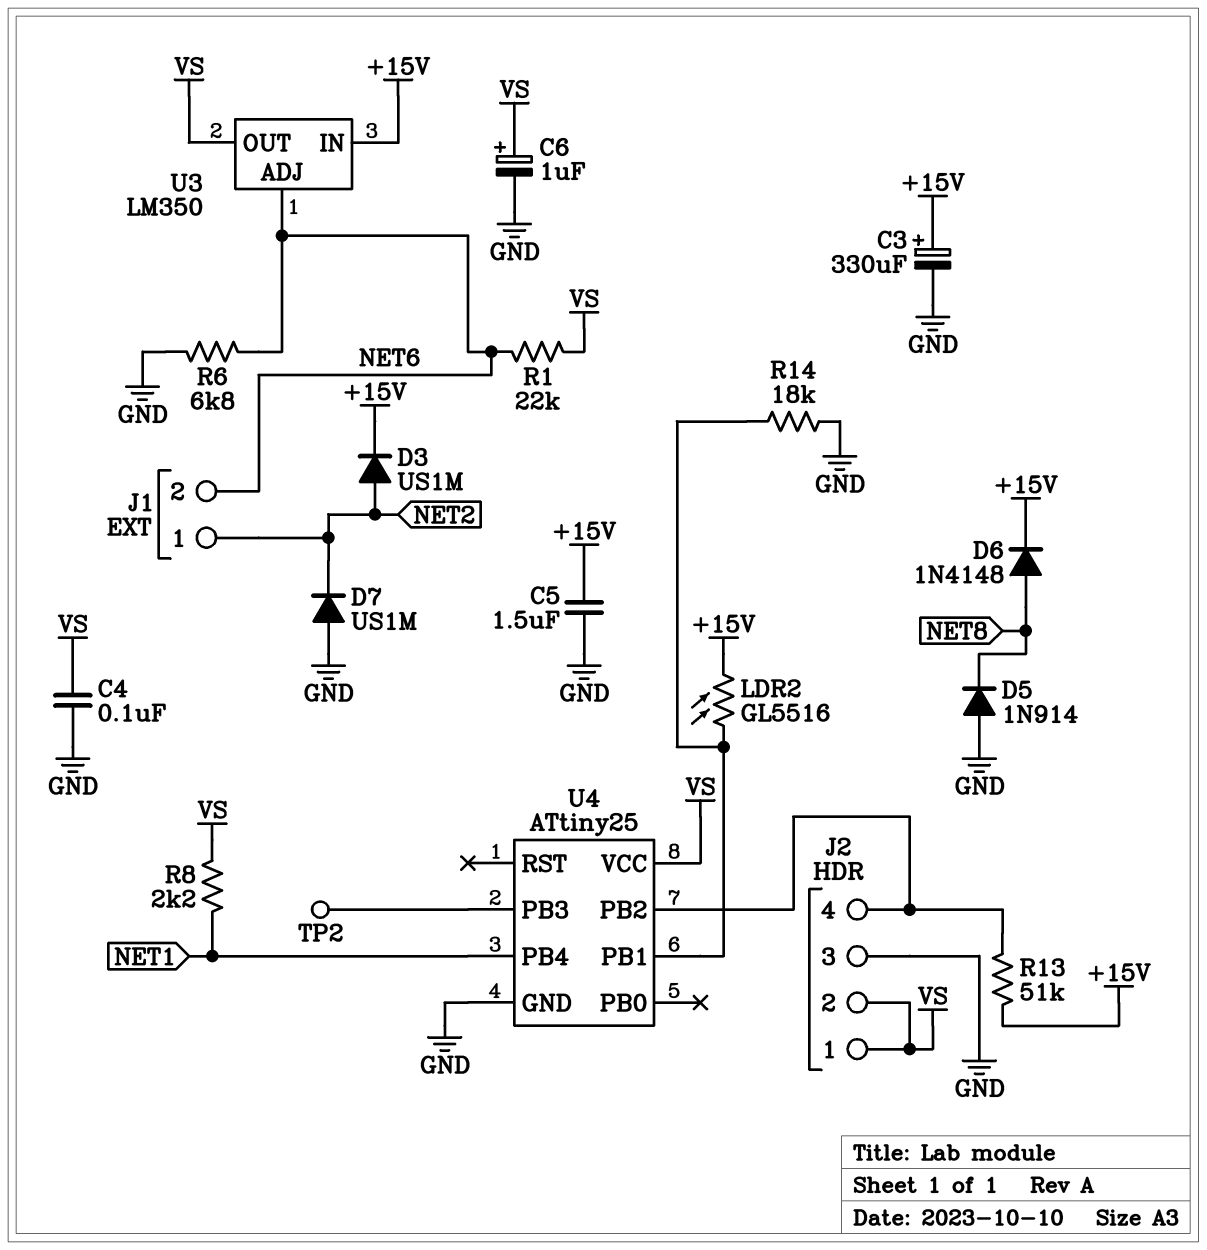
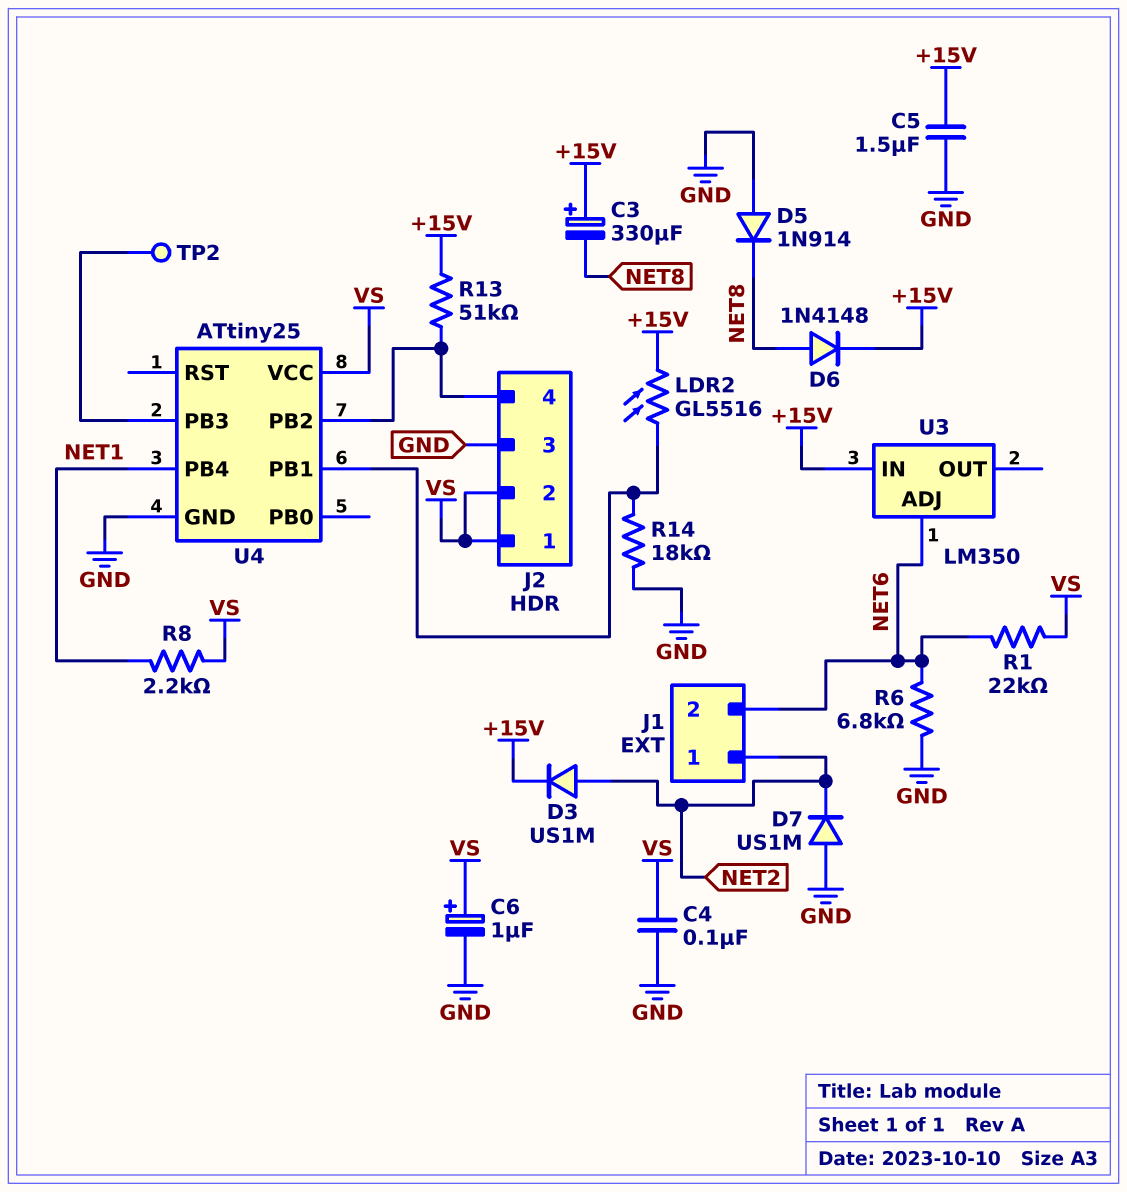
C3: 330uF (plus +15V, minus GND) -> 330uF (plus +15V, minus NET8)
U3 pin OUT: VS -> none

